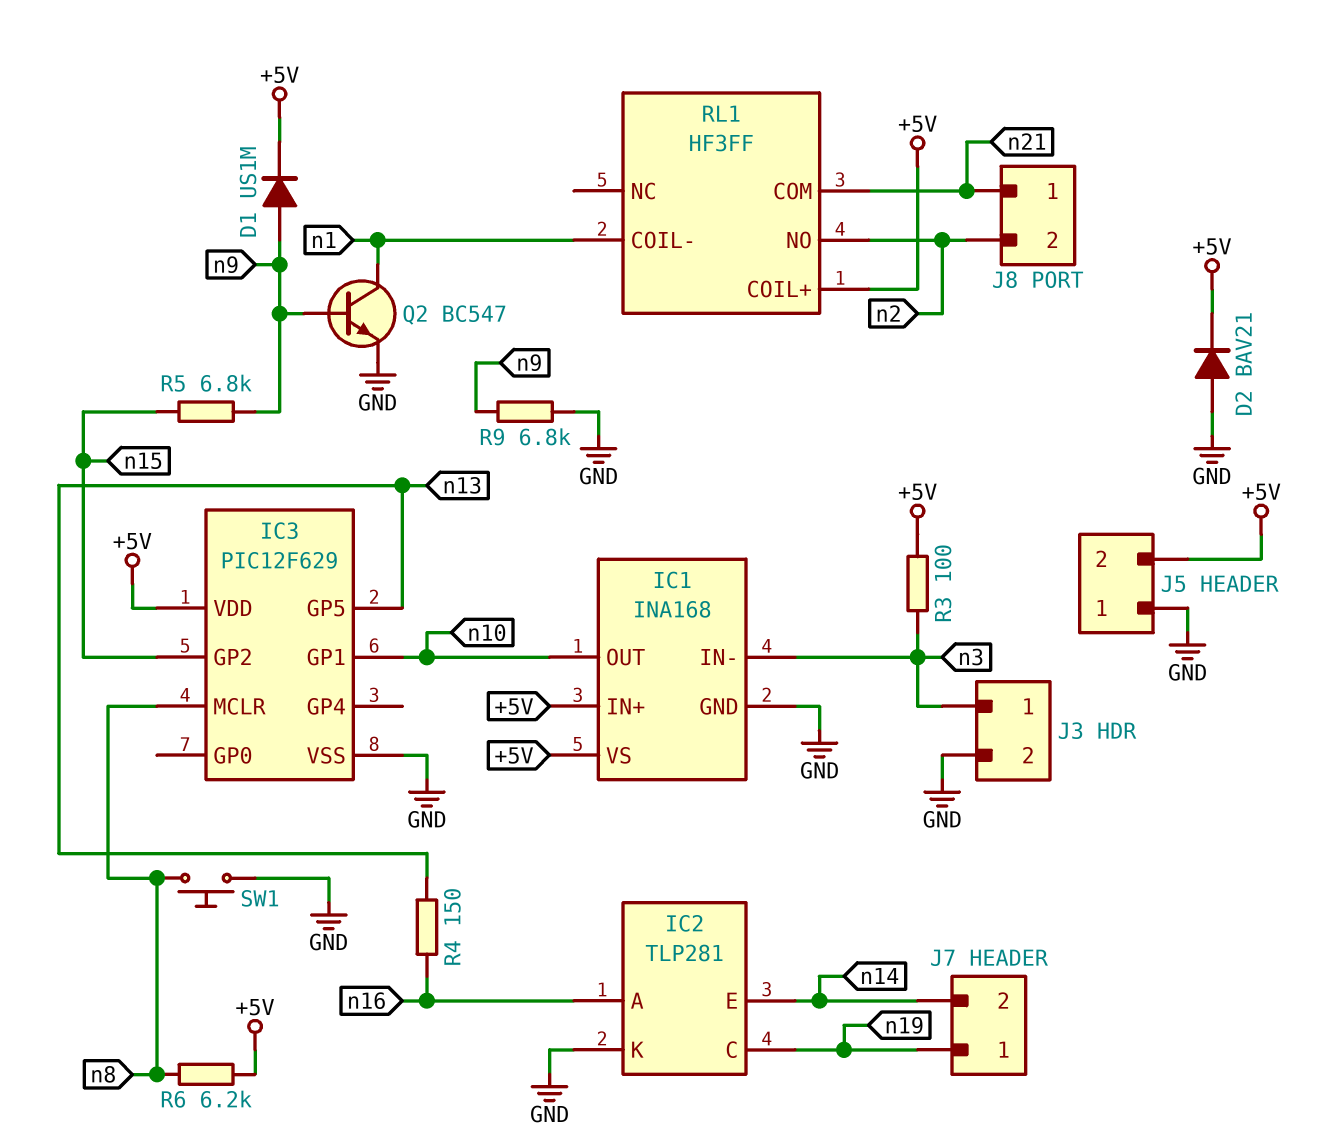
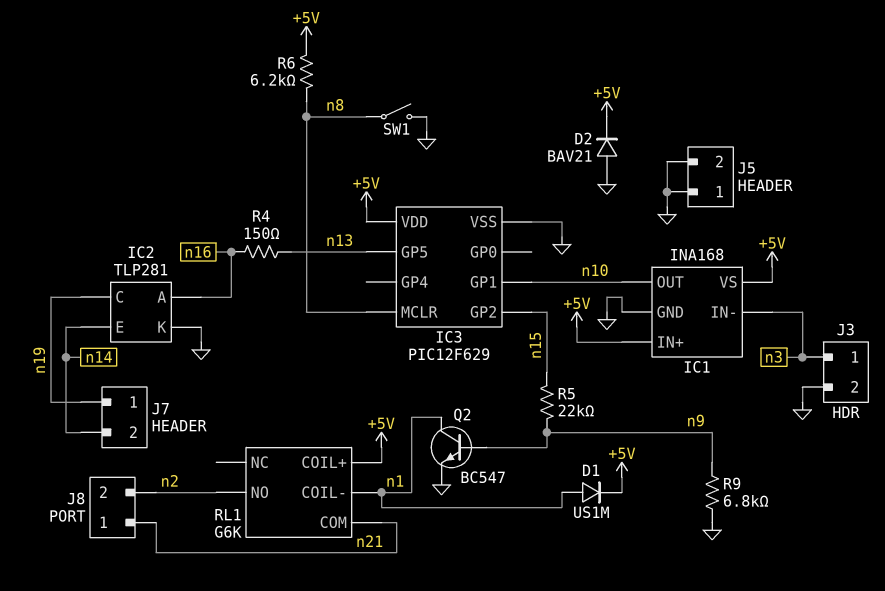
D1: diode US1M (A n9, K +5V) -> diode US1M (A n1, K +5V)
J5 pin 2: +5V -> GND
R3: 100 (+5V, n3) -> none
R5: 6.8k (n9, n15) -> 22k (n9, n15)
RL1: HF3FF -> G6K
SW1: button (GND, n8) -> switch (GND, n8)

